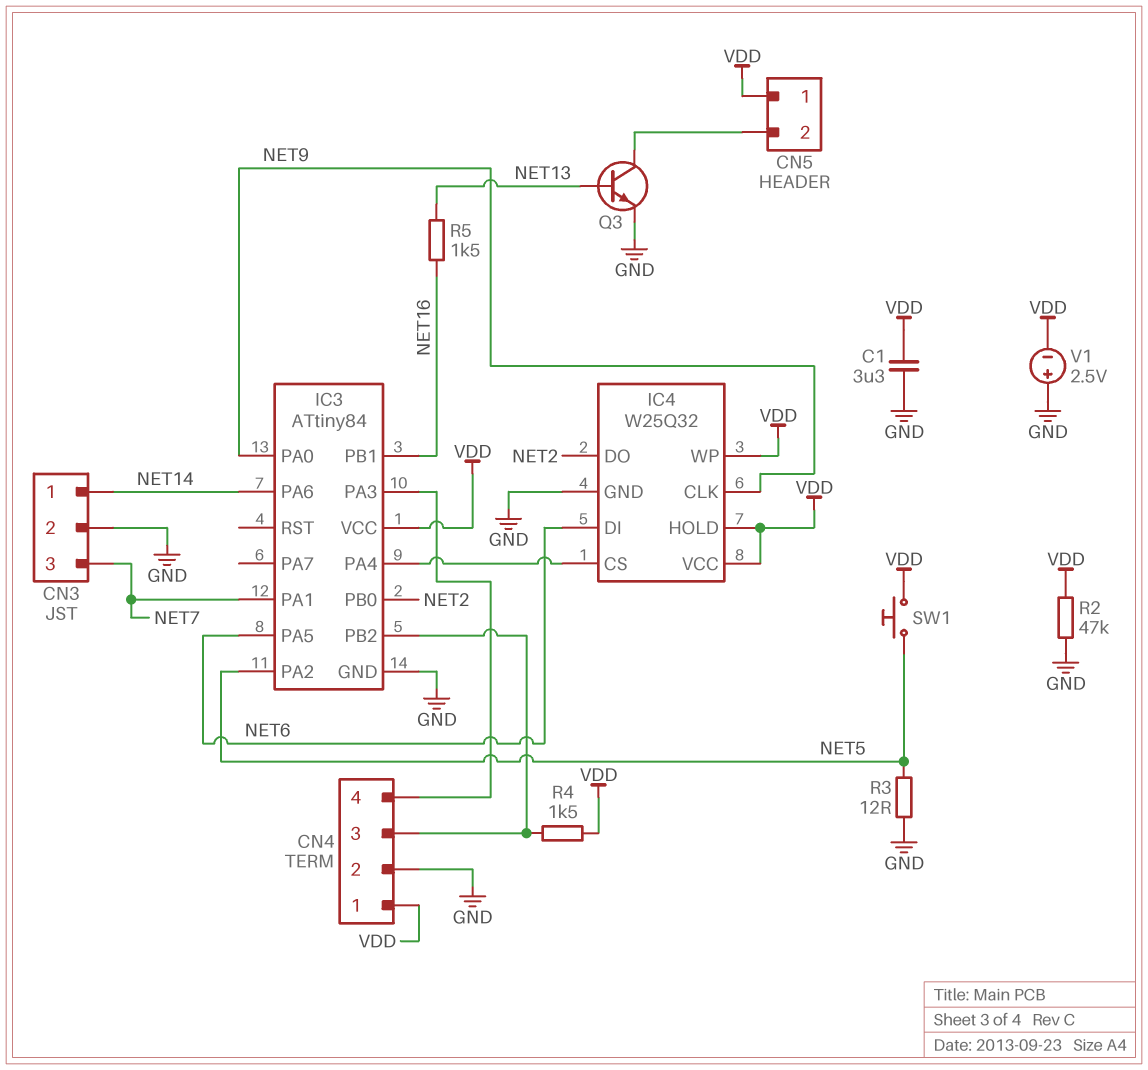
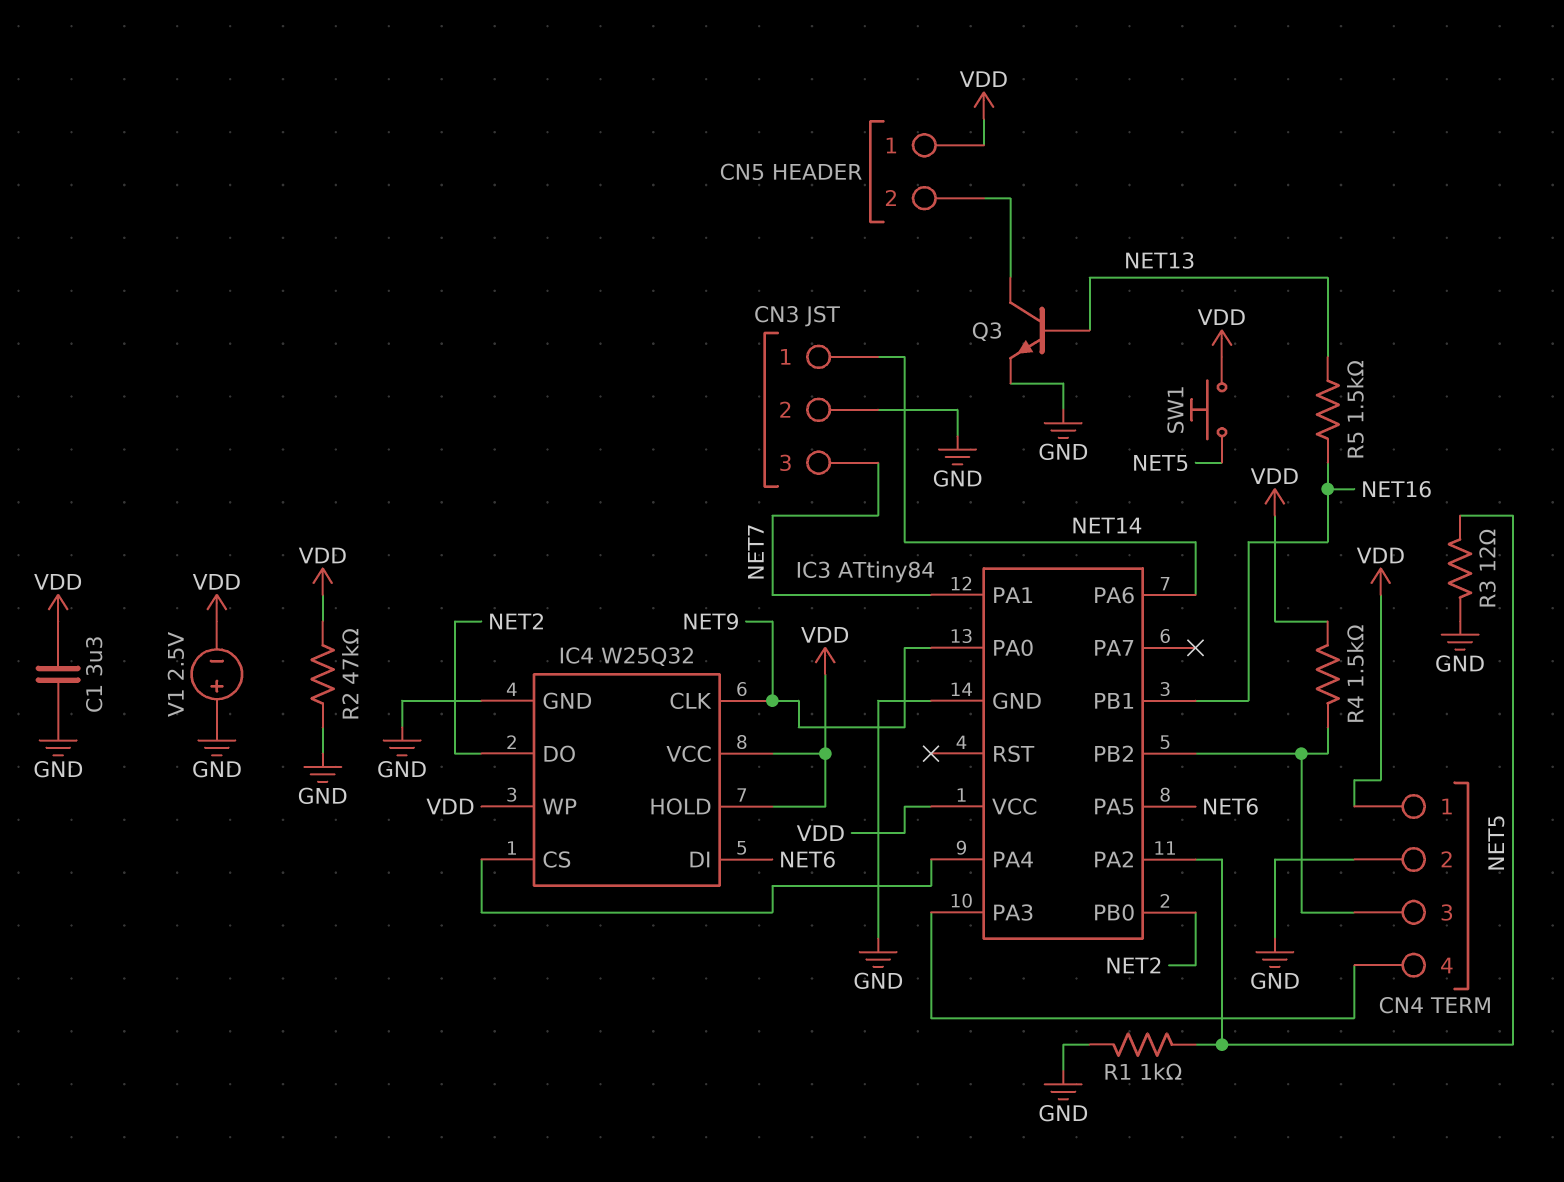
R1: none -> 1k (GND, NET5)

